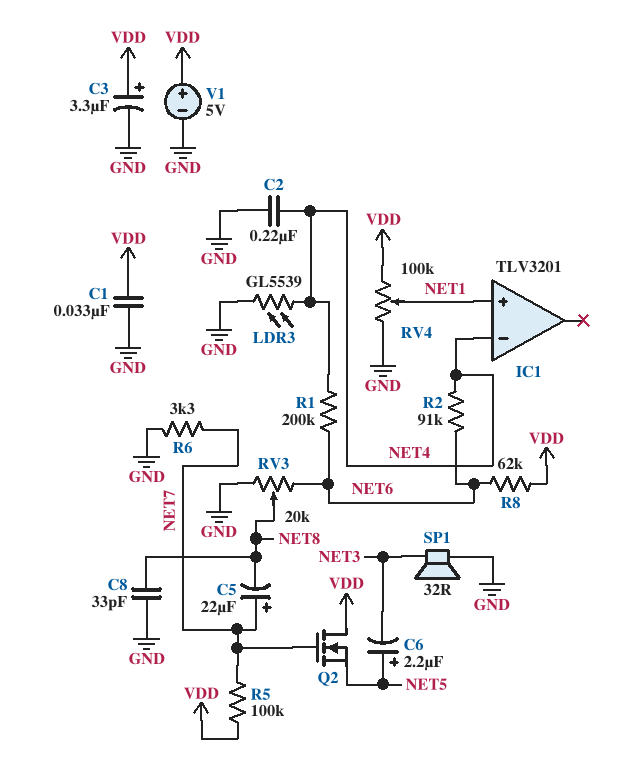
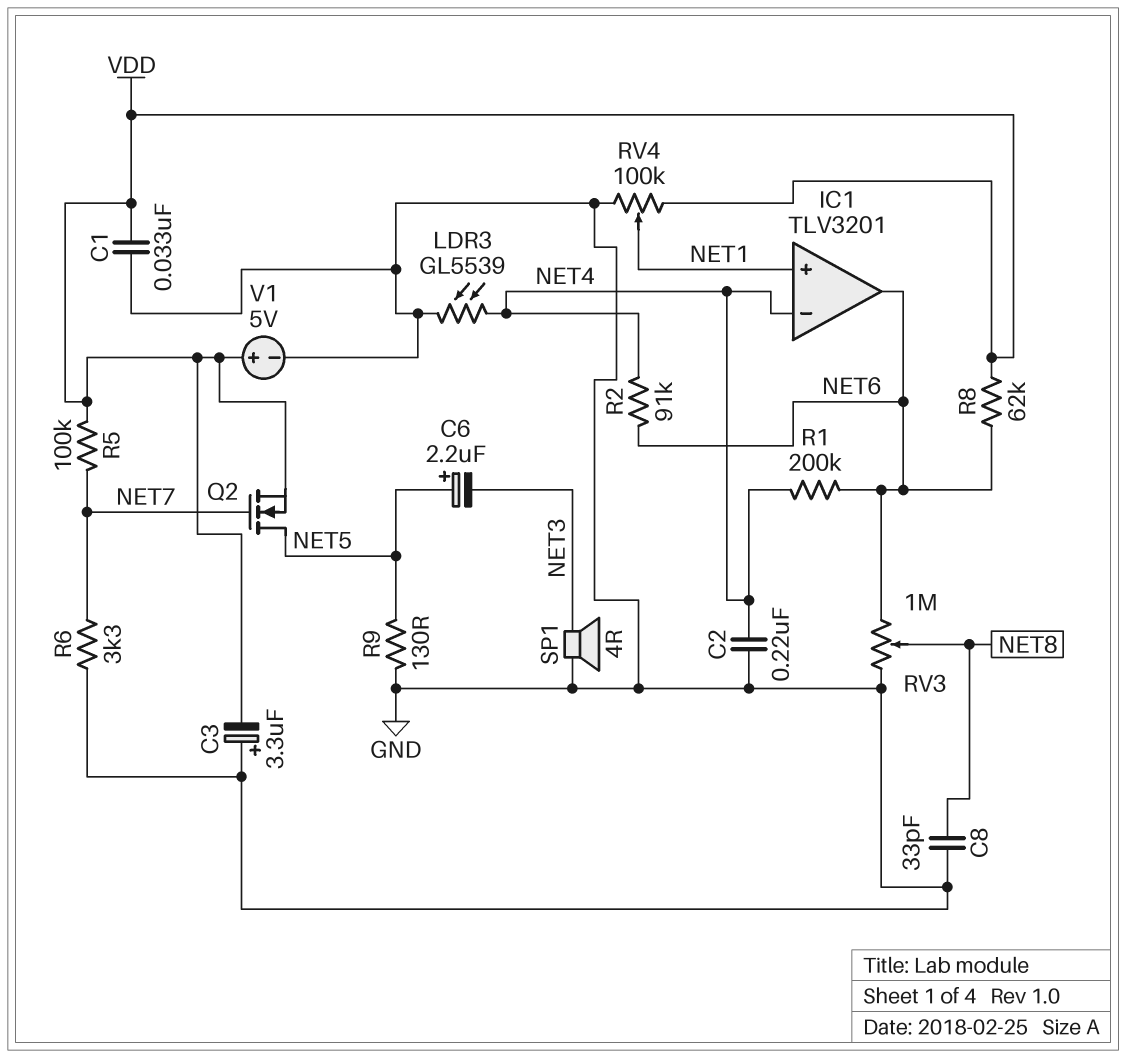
C3: 3.3uF (plus VDD, minus GND) -> 3.3uF (plus GND, minus VDD)
C5: 22uF (plus NET7, minus NET8) -> none
IC1 pin out: none -> NET6
Q2: NMOS (G NET7, D VDD, S NET5) -> NMOS (G NET7, D NET5, S VDD)
R9: none -> 130 (GND, NET5)
RV3: 20k (GND, NET6, wiper NET8) -> 1M (GND, NET6, wiper NET8)
SP1: speaker 32R (GND, NET3) -> speaker 4R (GND, NET3)

